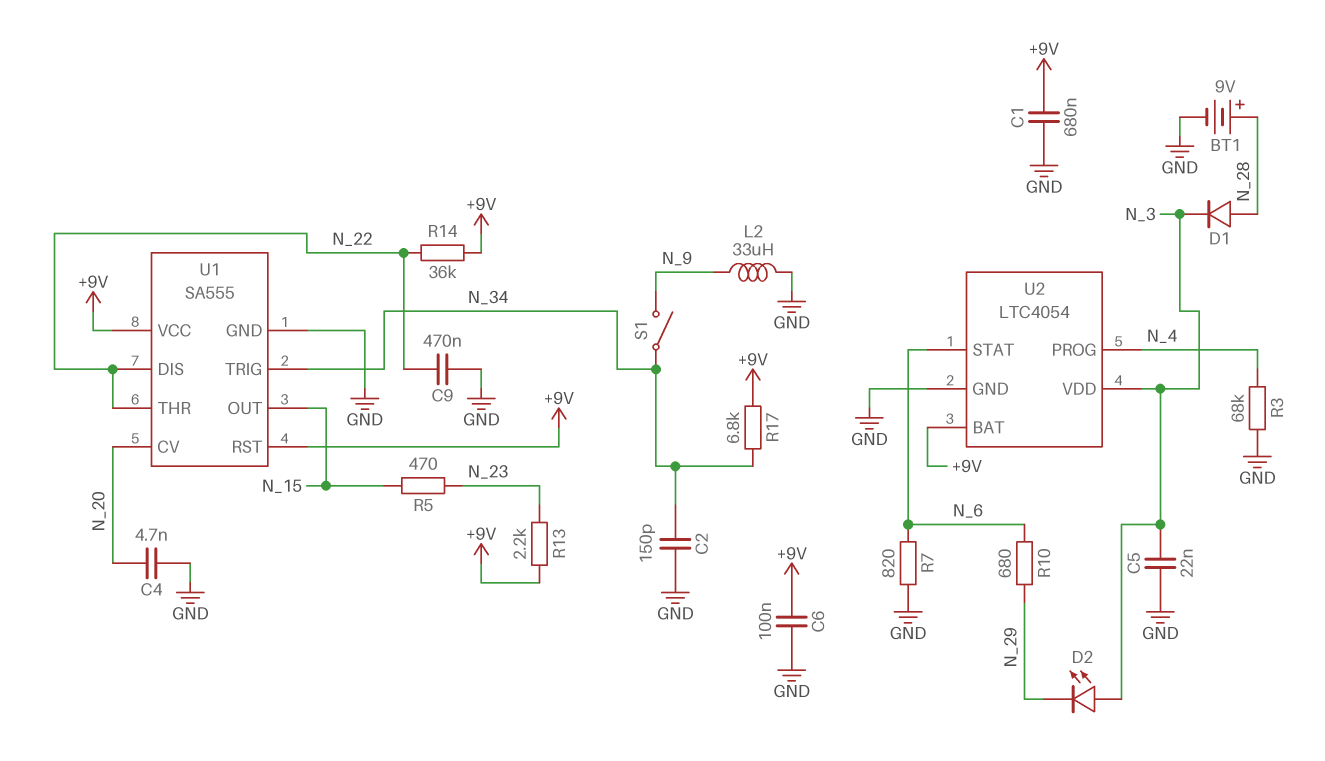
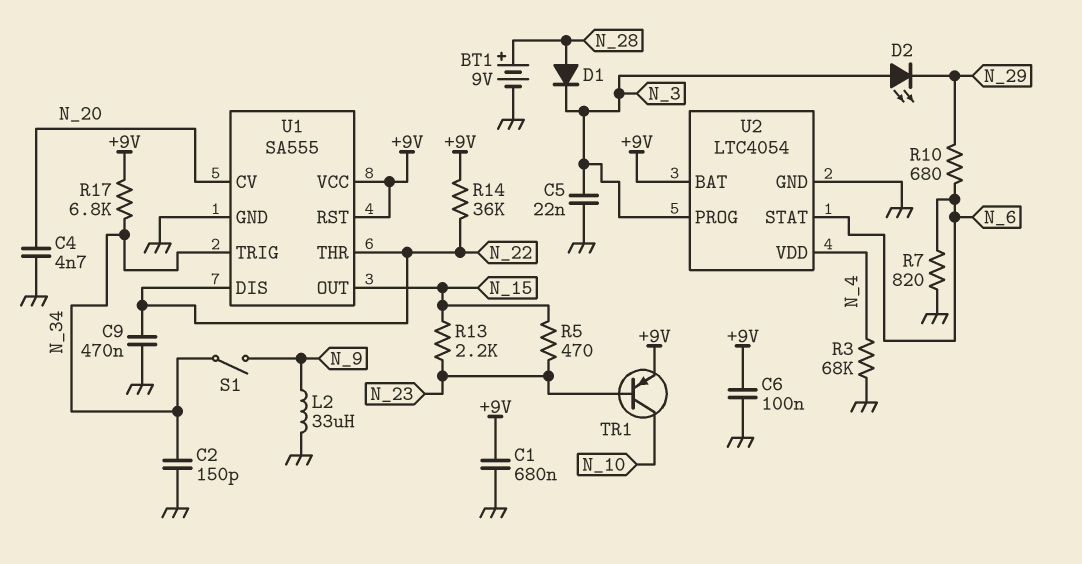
R13: 2.2k (+9V, N_23) -> 2.2k (N_15, N_23)
TR1: none -> PNP (B N_23, C N_10, E +9V)
U2 pin PROG: N_4 -> N_3
U2 pin VDD: N_3 -> N_4

